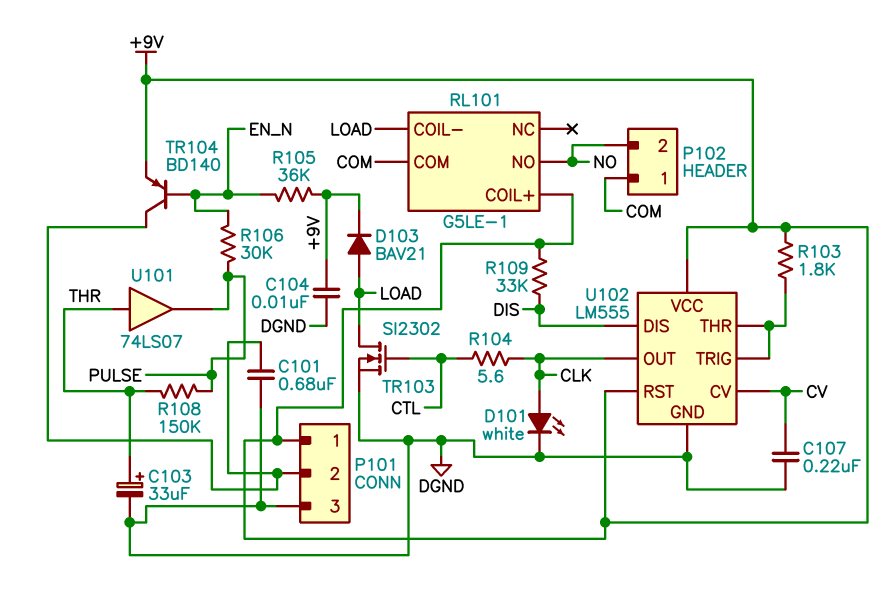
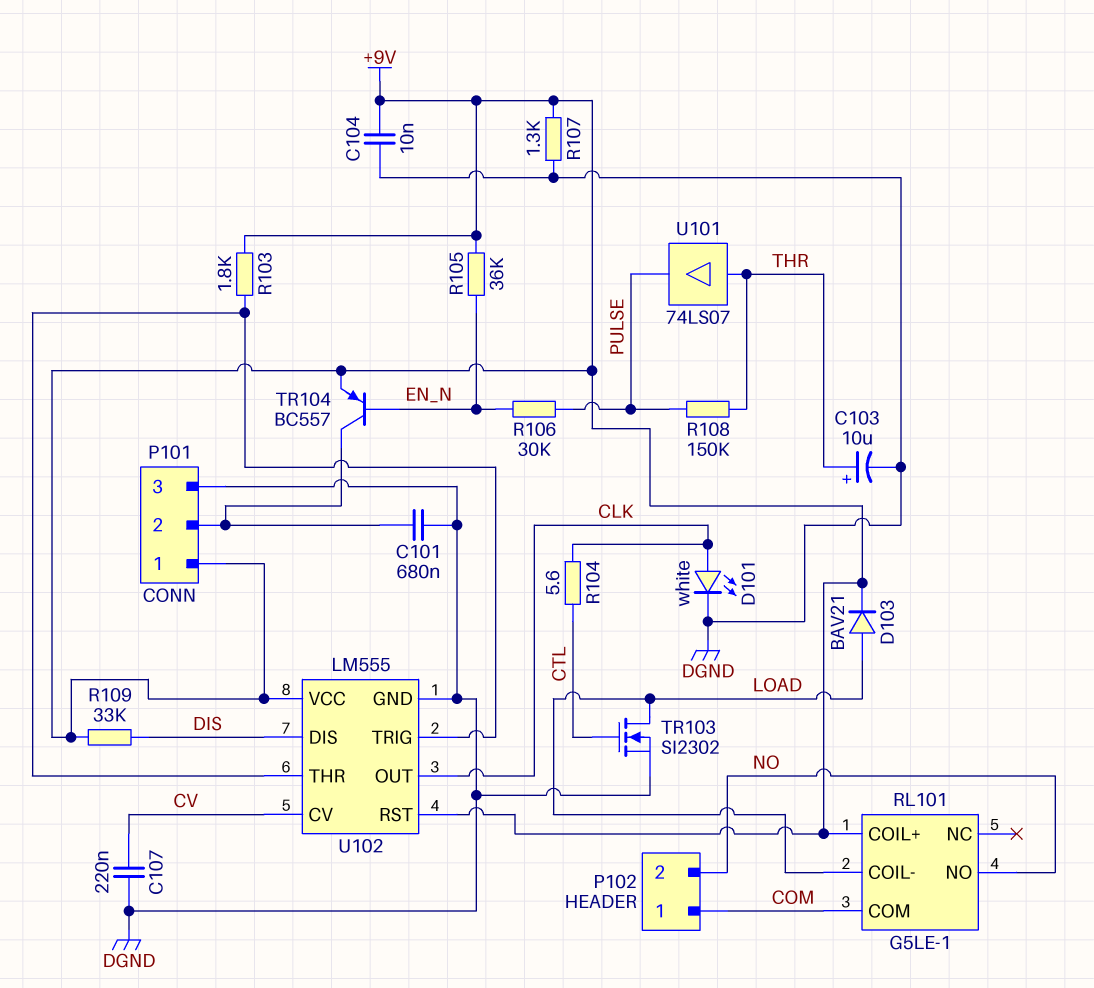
C103: 33uF (plus THR, minus DGND) -> 10uF (plus THR, minus DGND)
R107: none -> 1.3k (+9V, DGND)
TR104: PNP BD140 (B EN_N, C P101/2, E +9V) -> PNP BC557 (B EN_N, C P101/2, E +9V)

